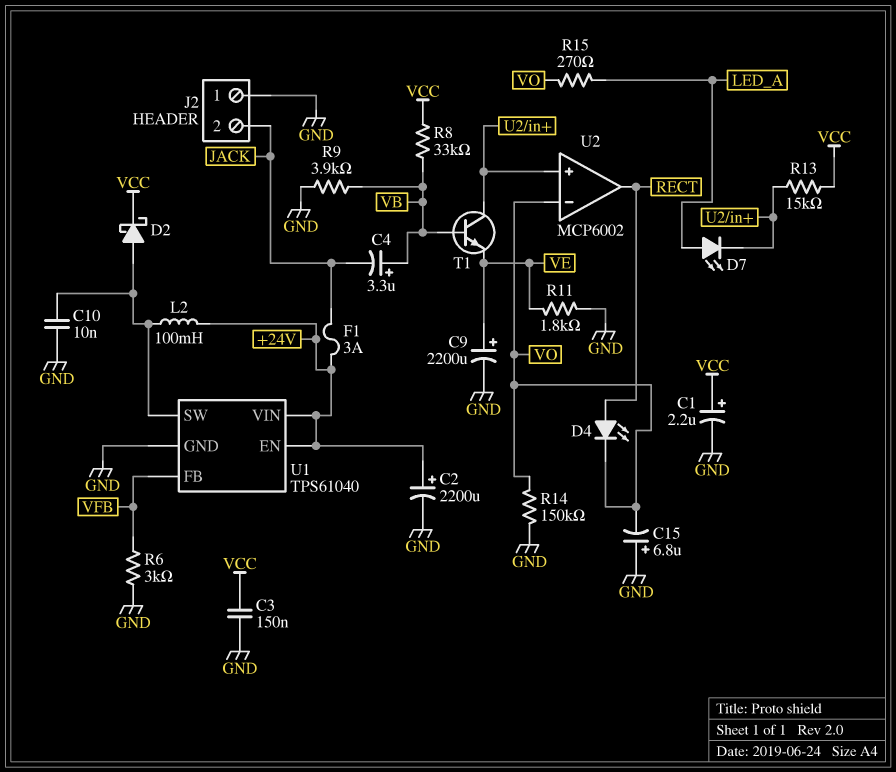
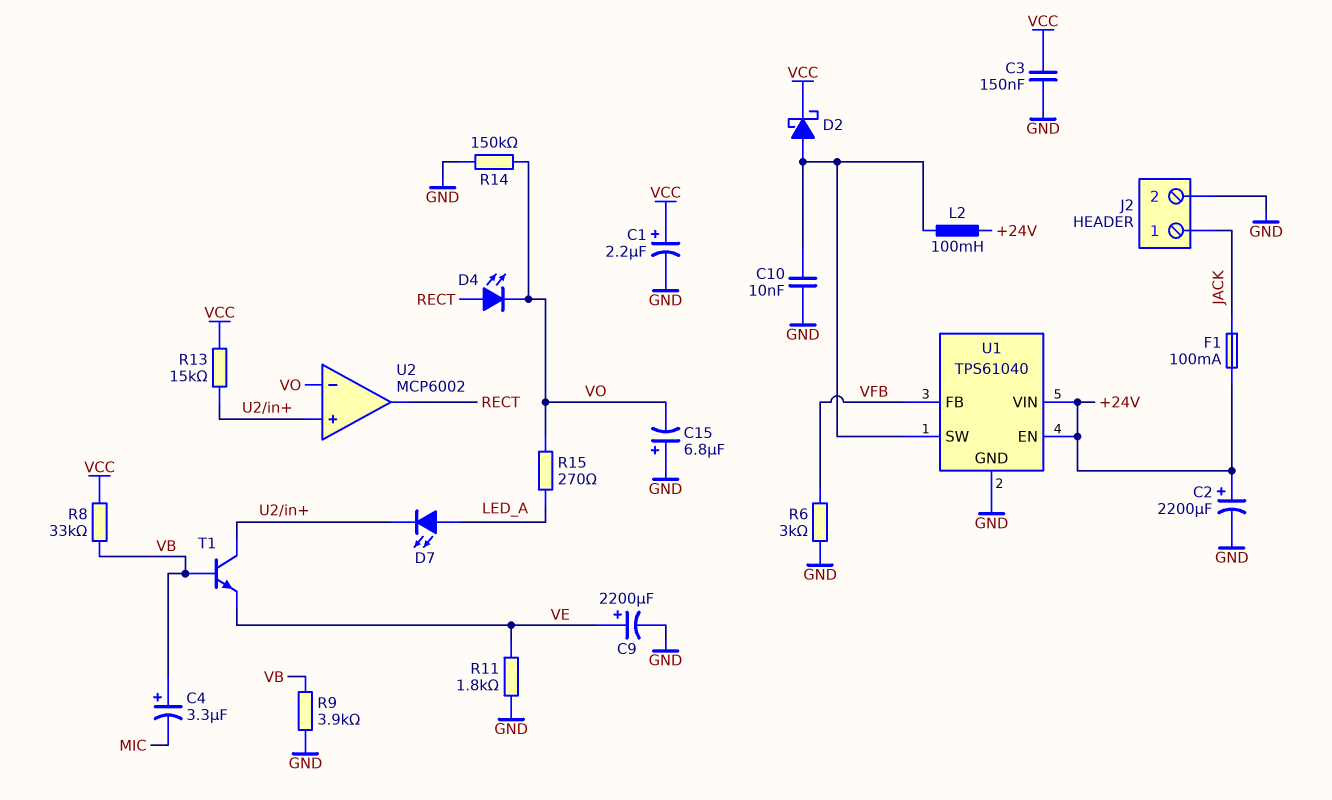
C4: 3.3uF (plus VB, minus JACK) -> 3.3uF (plus VB, minus MIC)
F1: 3A (+24V, JACK) -> 100mA (+24V, JACK)
J2 pin 1: GND -> JACK
J2 pin 2: JACK -> GND

